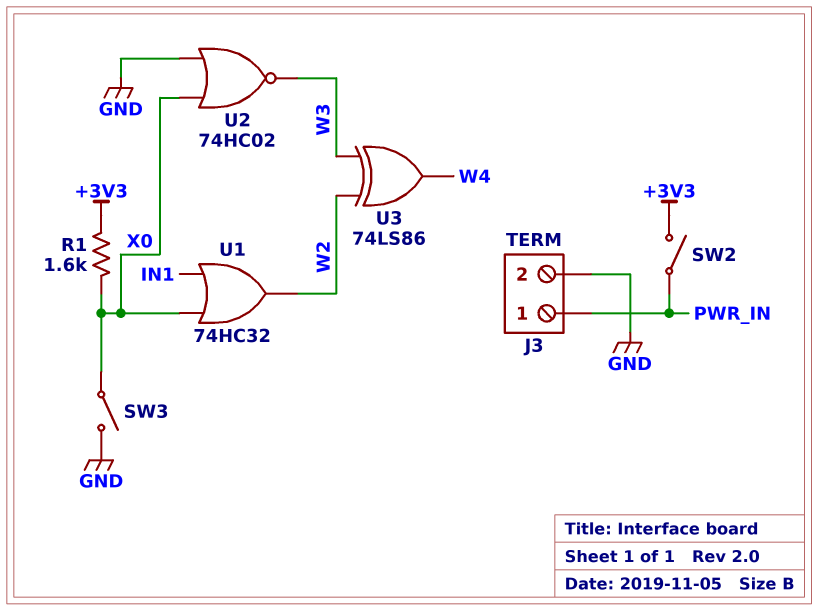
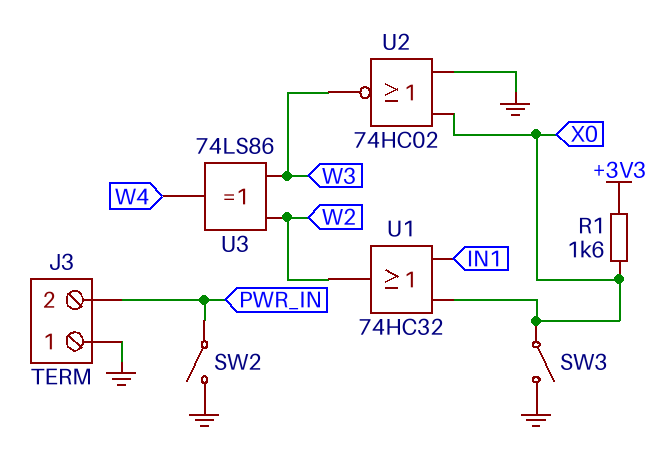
J3 pin 1: PWR_IN -> GND
J3 pin 2: GND -> PWR_IN
SW2: switch (+3V3, PWR_IN) -> switch (GND, PWR_IN)

